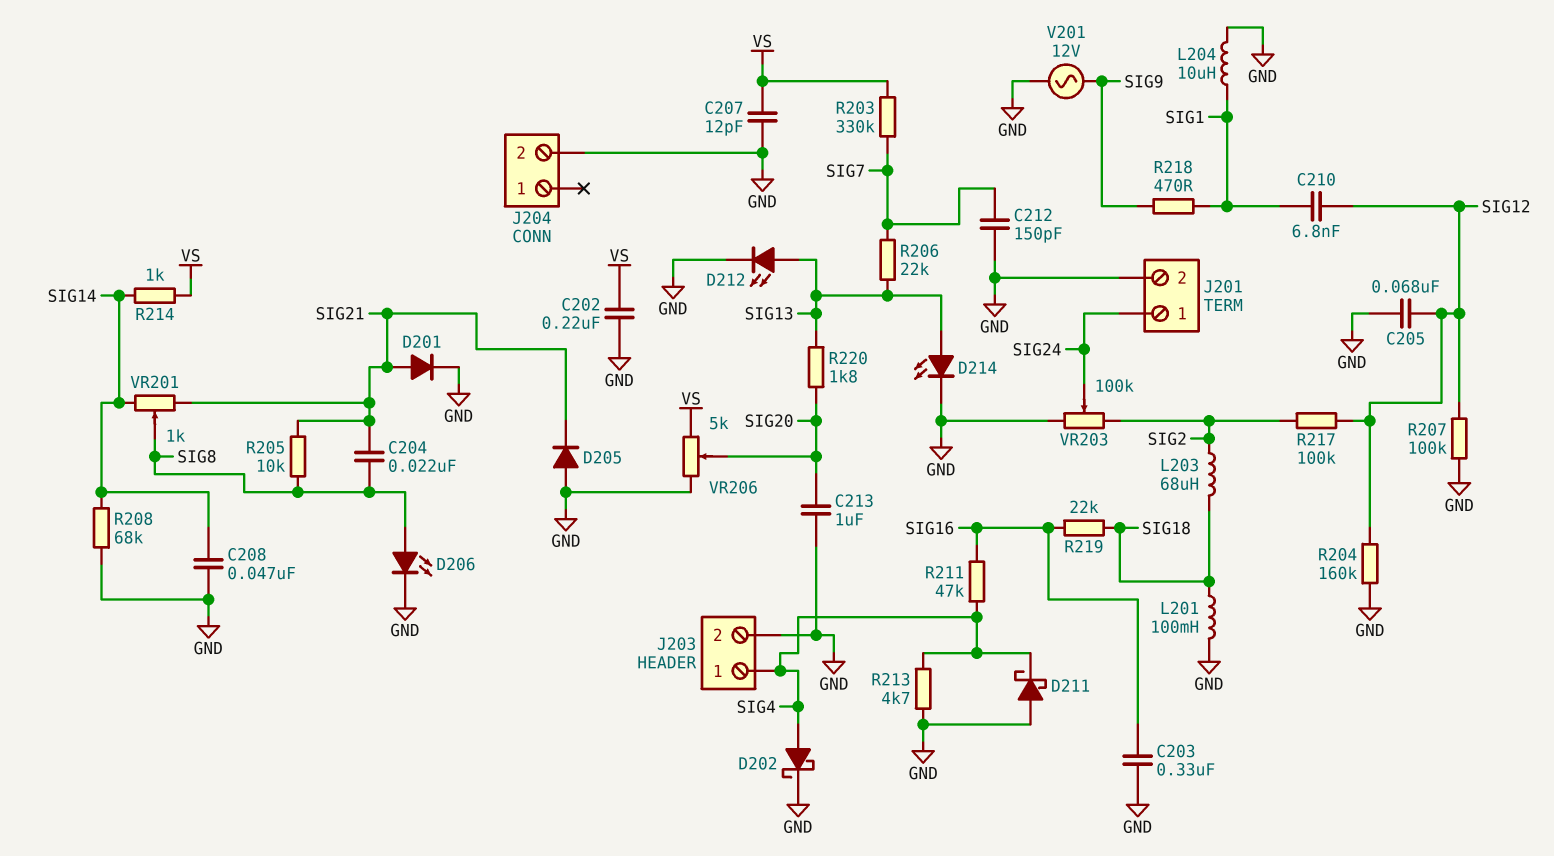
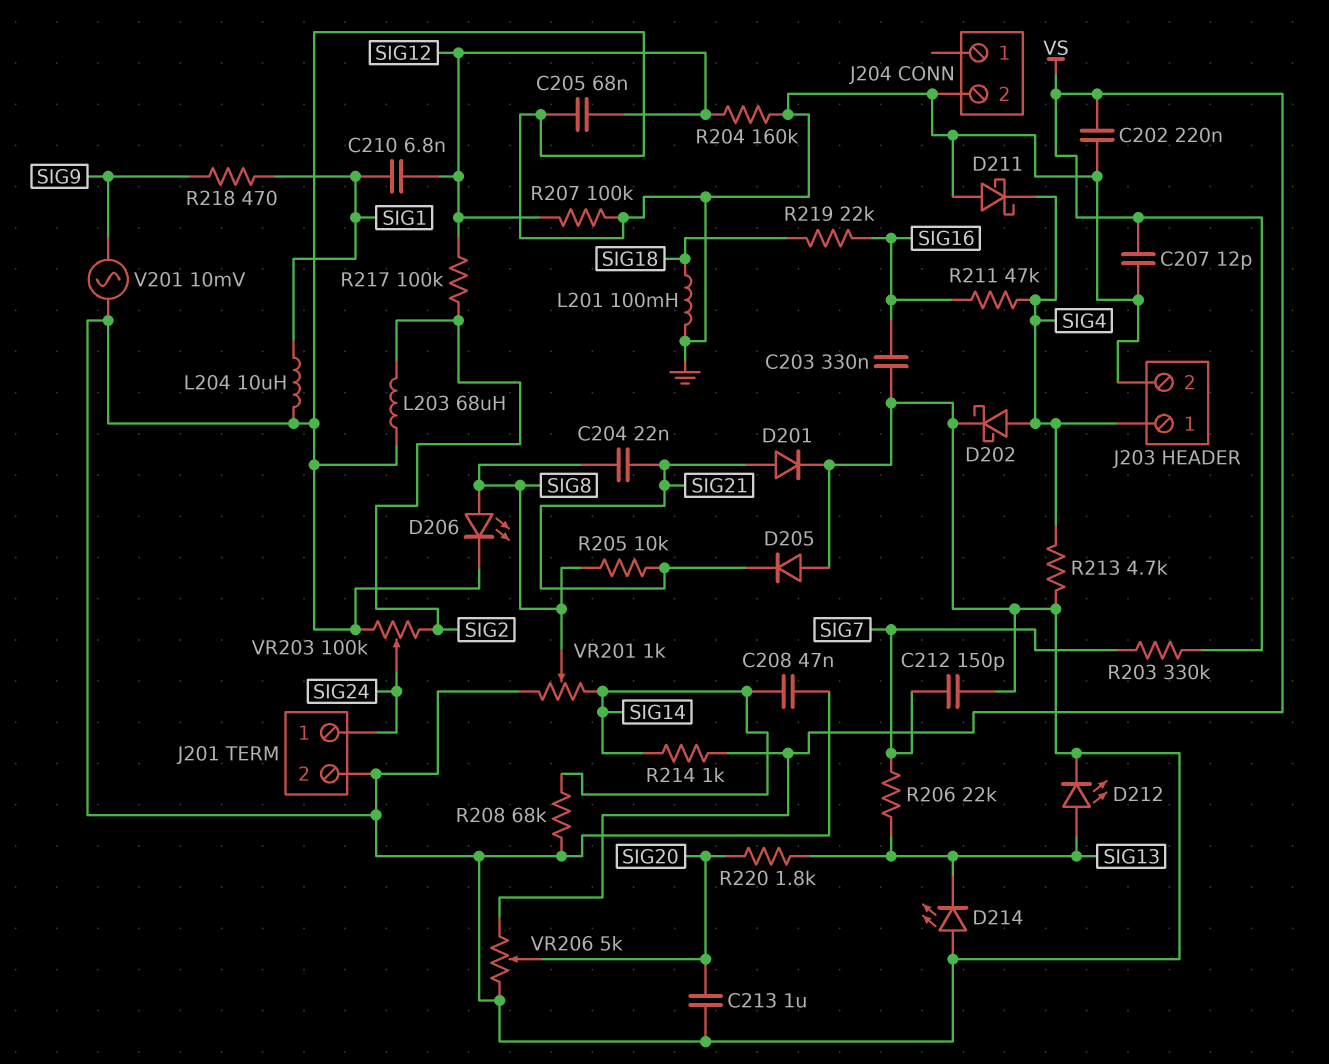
D214: LED (A SIG13, K GND) -> LED (A GND, K SIG13)
L203: 68uH (SIG2, SIG18) -> 68uH (GND, SIG2)
V201: AC 12V (GND, SIG9) -> AC 10mV (GND, SIG9)
VR201: 1k (SIG14, SIG21, wiper SIG8) -> 1k (GND, SIG14, wiper SIG8)

